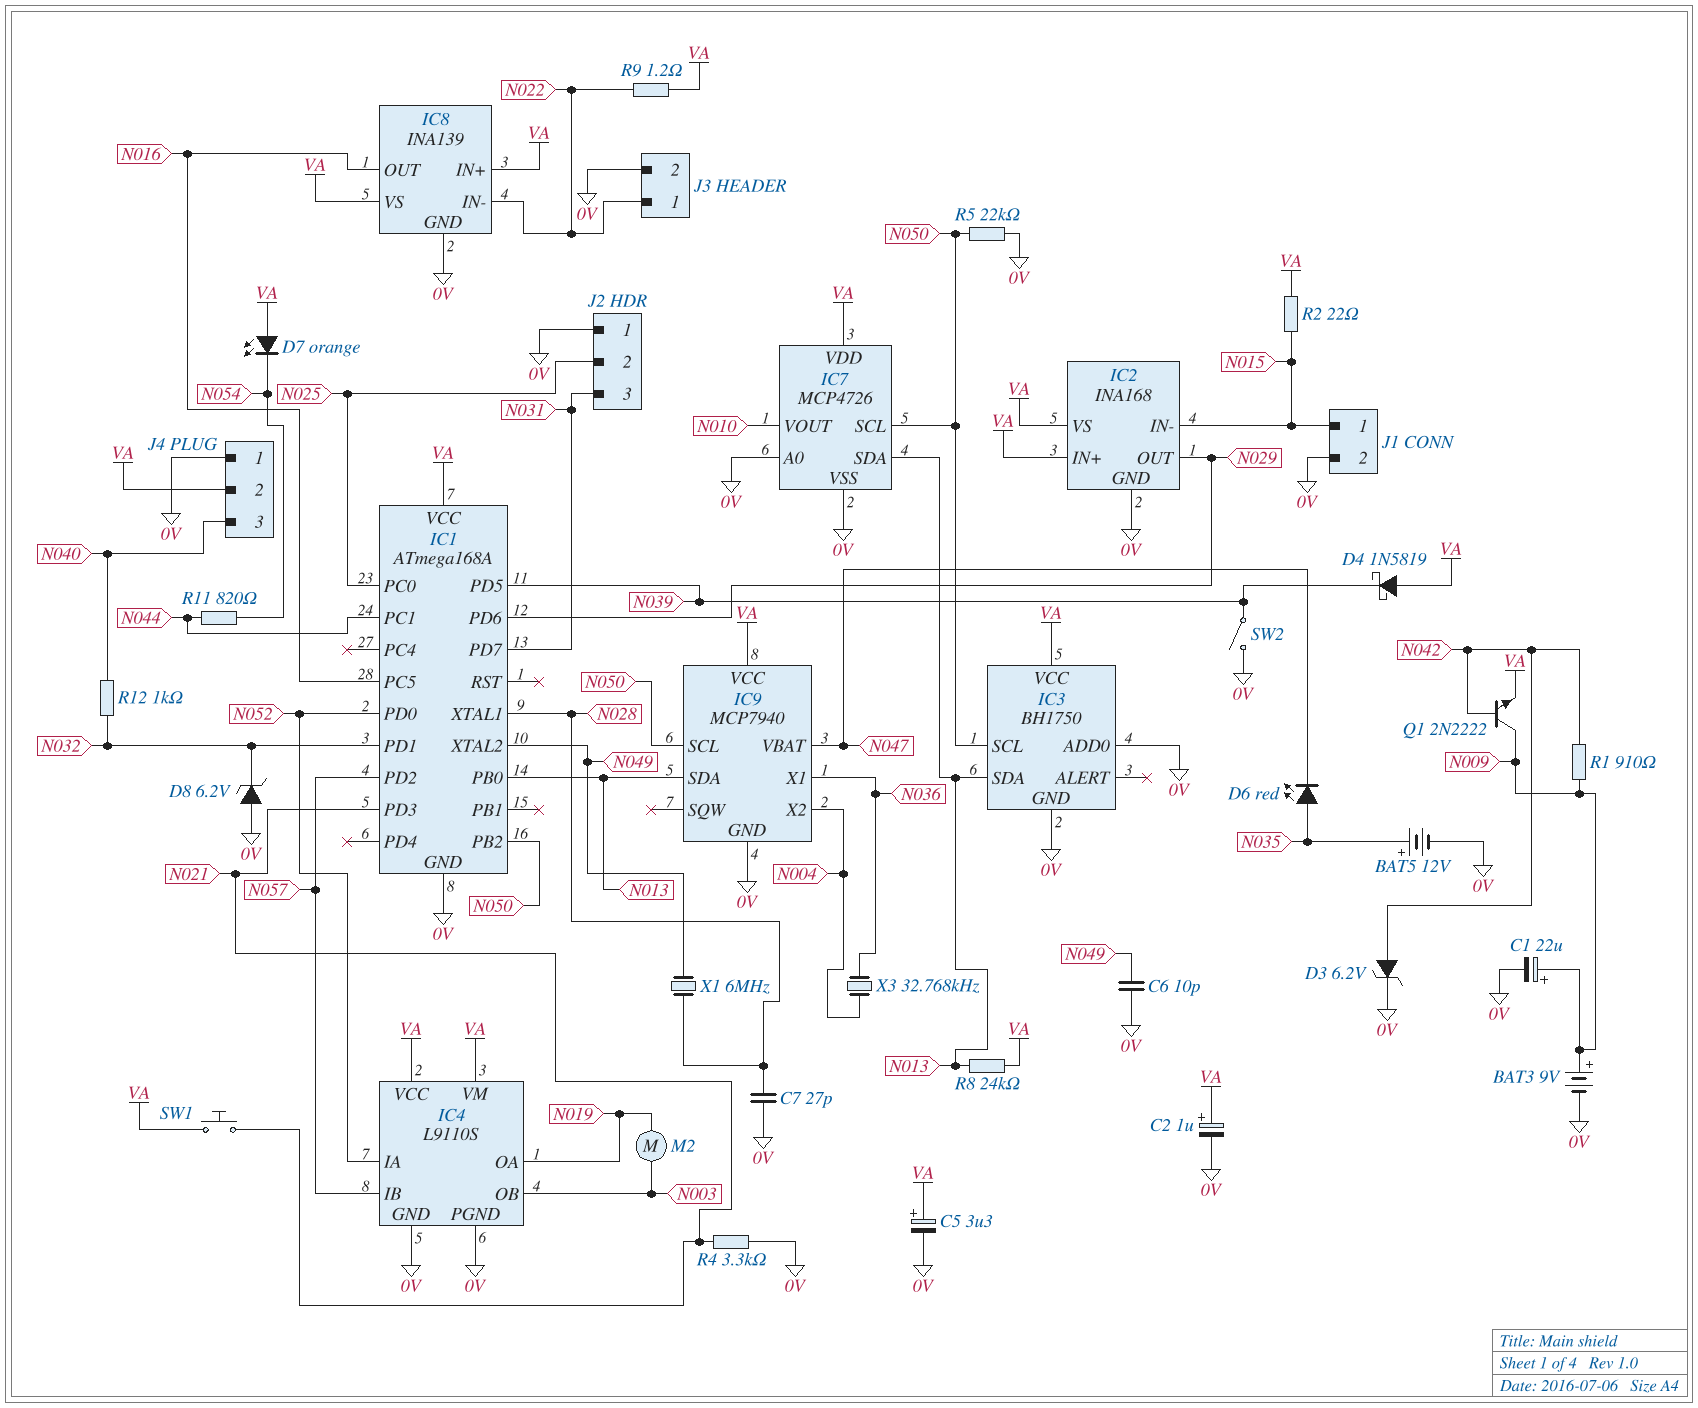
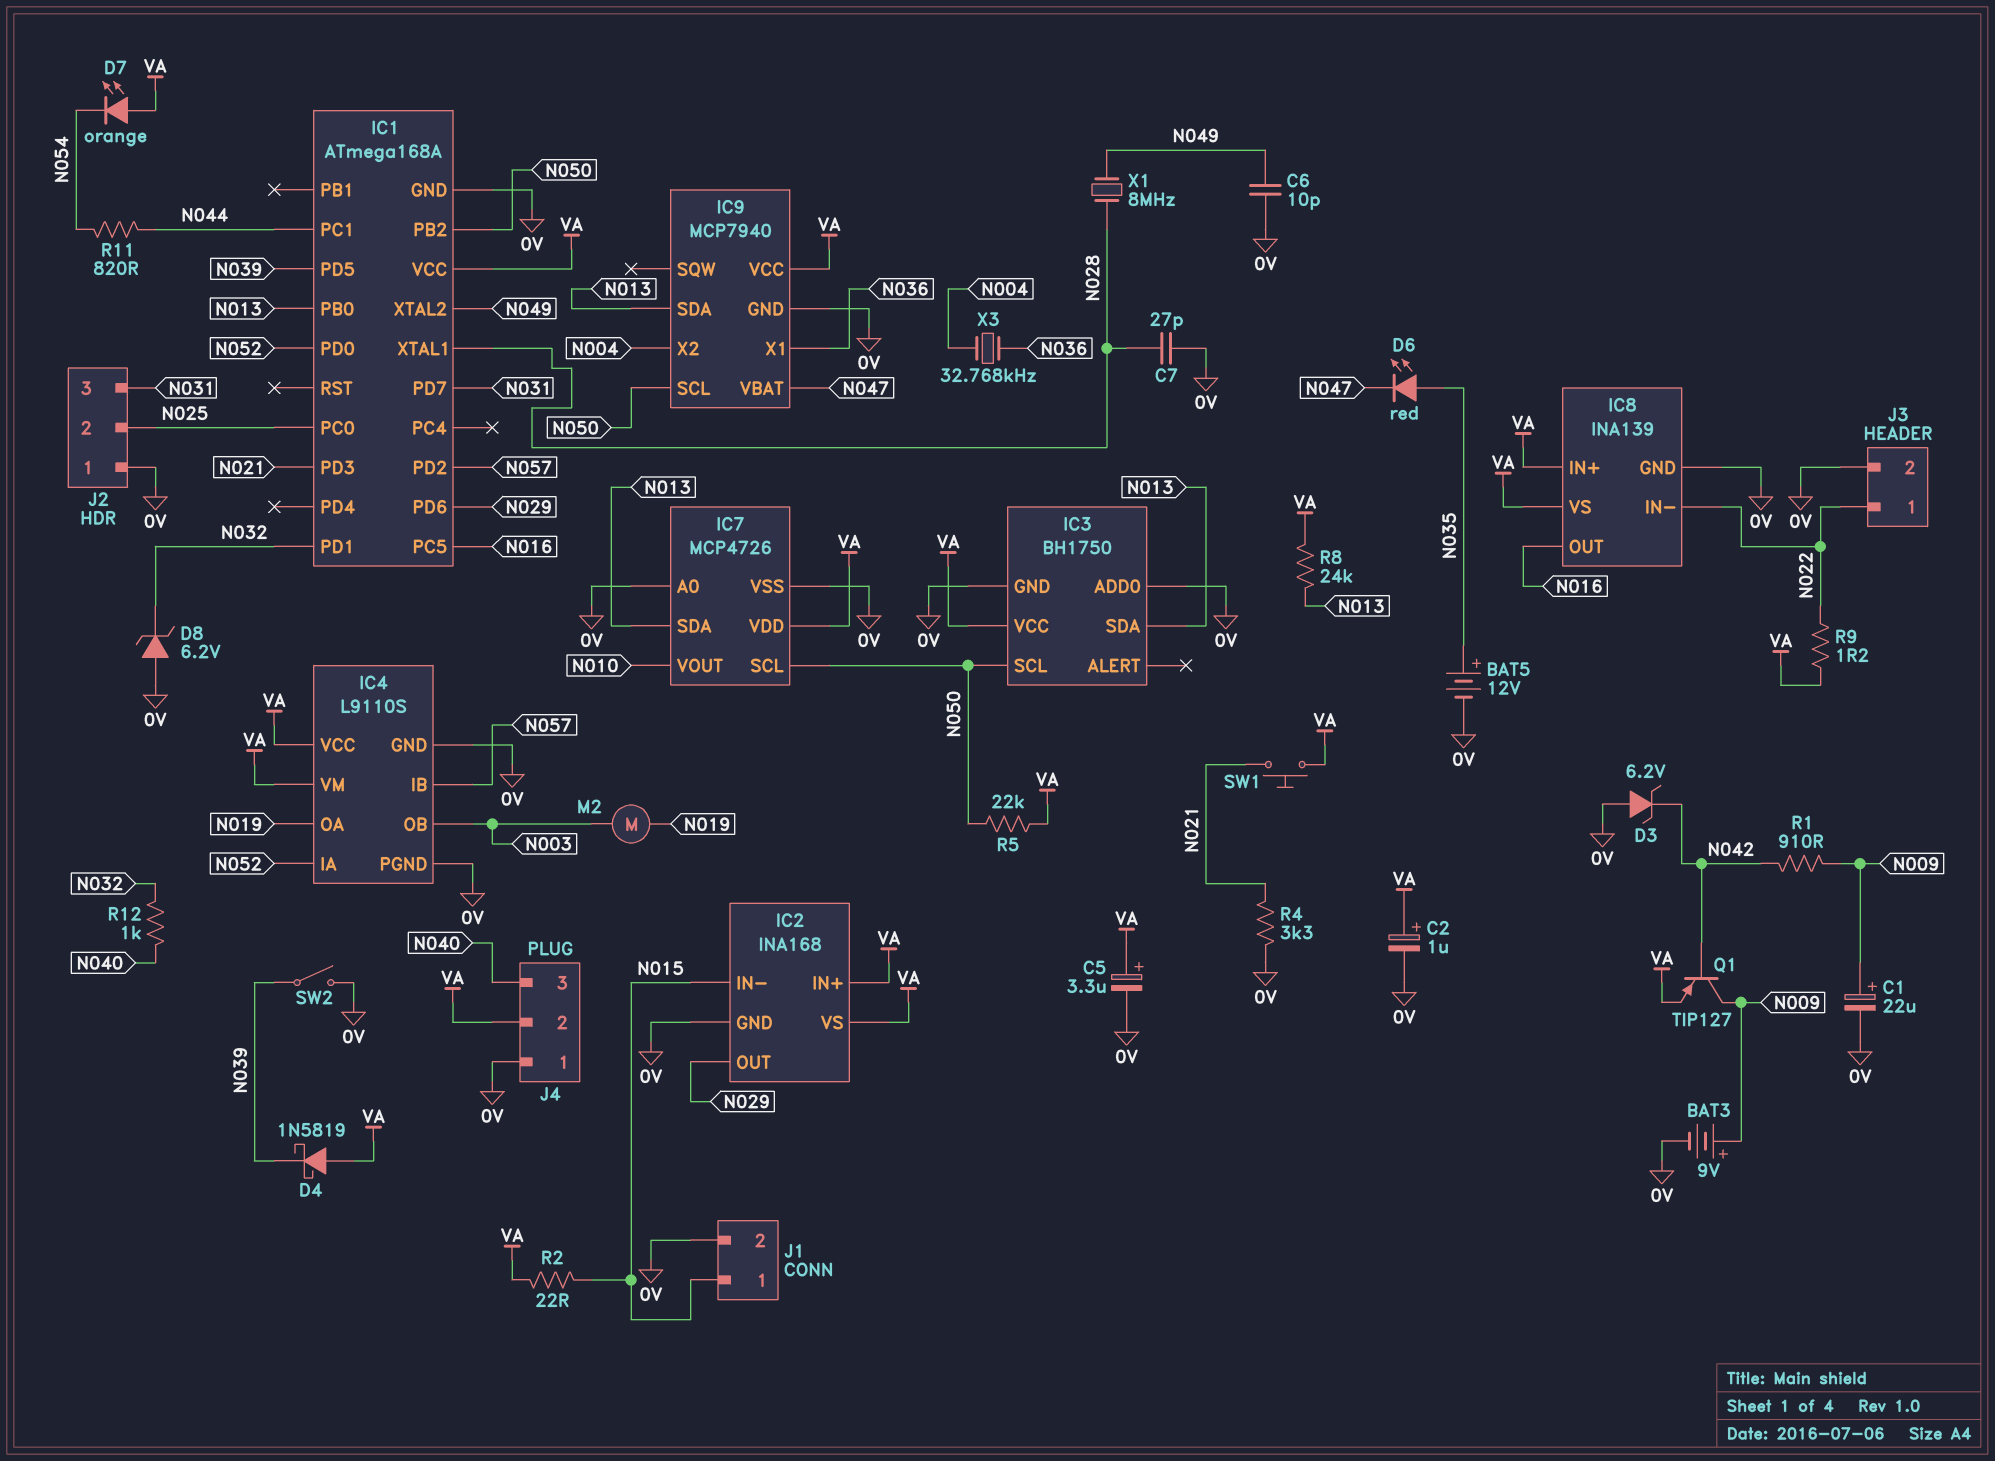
D3: zener 6.2V (A N042, K 0V) -> zener 6.2V (A 0V, K N042)
Q1: NPN 2N2222 (B N042, C N009, E VA) -> PNP TIP127 (B N042, C N009, E VA)
R5: 22k (0V, N050) -> 22k (N050, VA)
X1: 6MHz (N028, N049) -> 8MHz (N028, N049)

